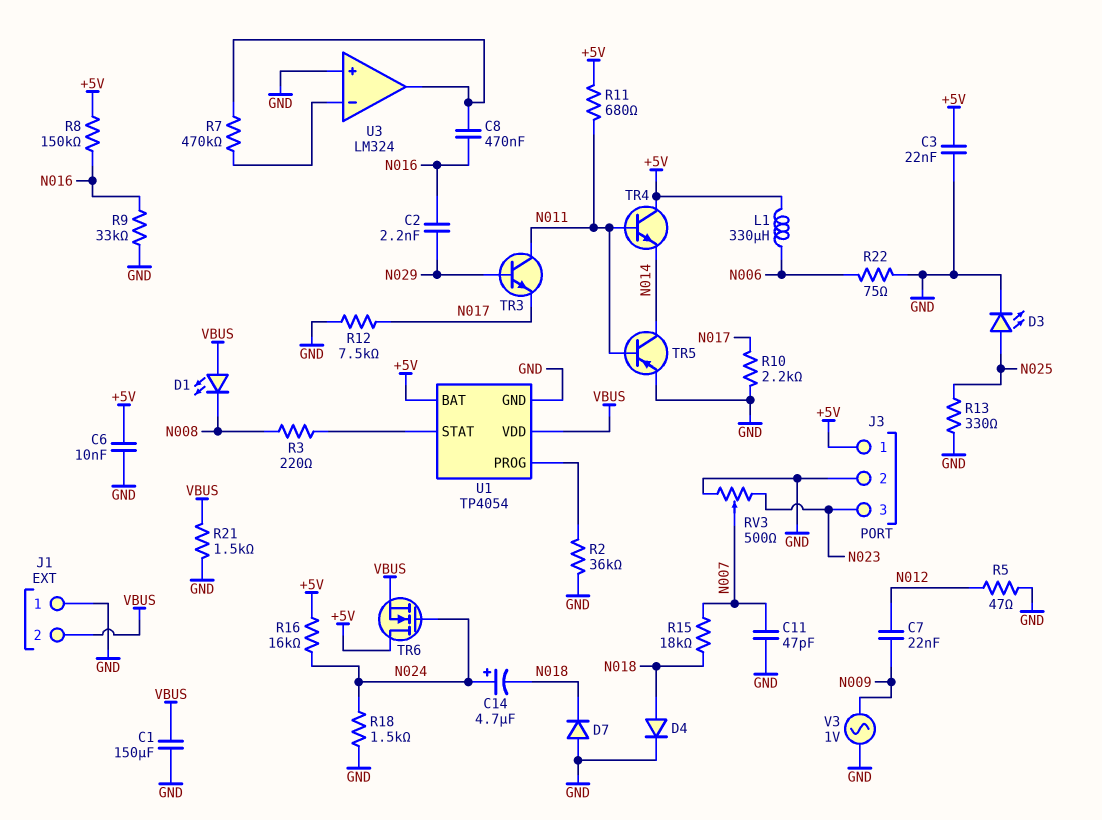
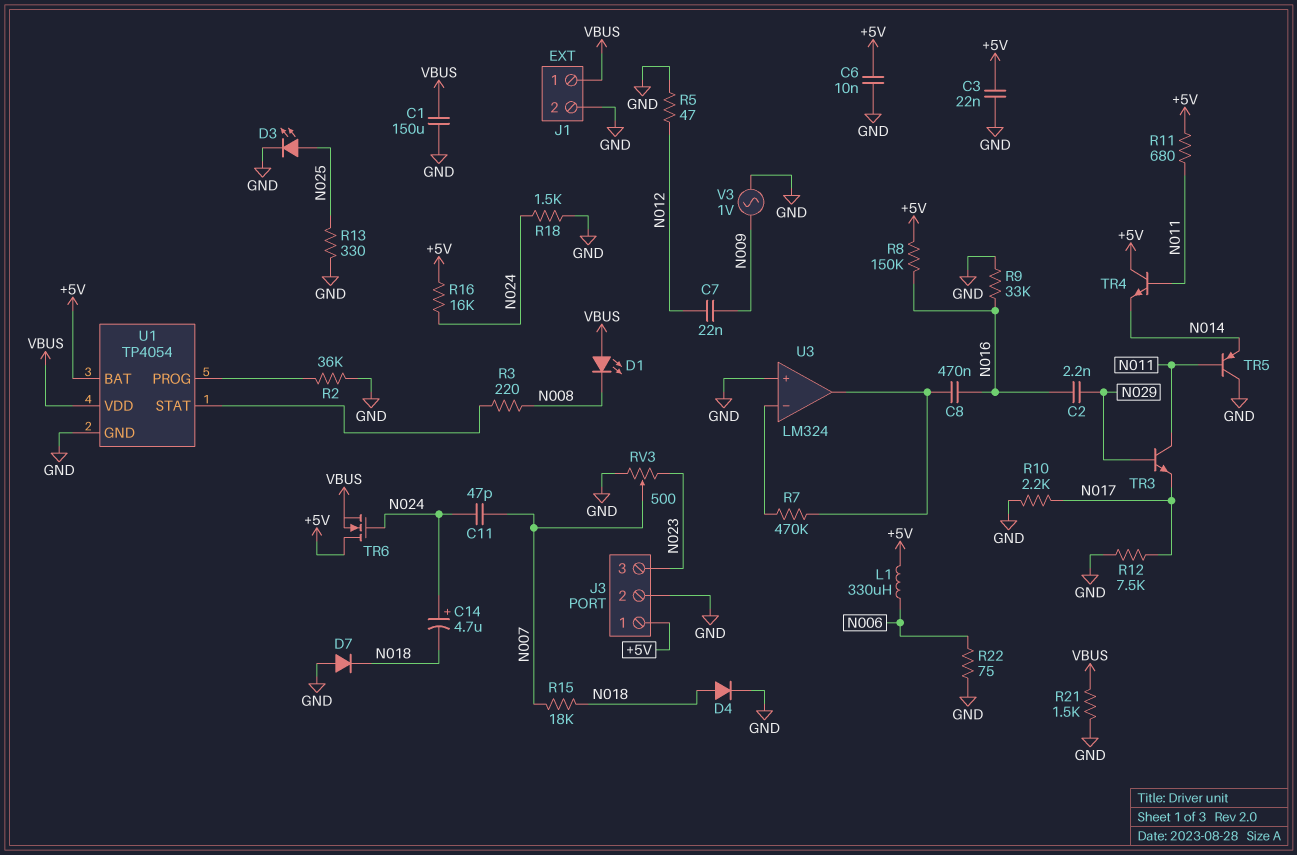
C11: 47pF (GND, N007) -> 47pF (N007, N024)
J1 pin 1: GND -> VBUS
J1 pin 2: VBUS -> GND
TR5: PNP (B N011, C N014, E GND) -> PNP (B N011, C GND, E N014)

